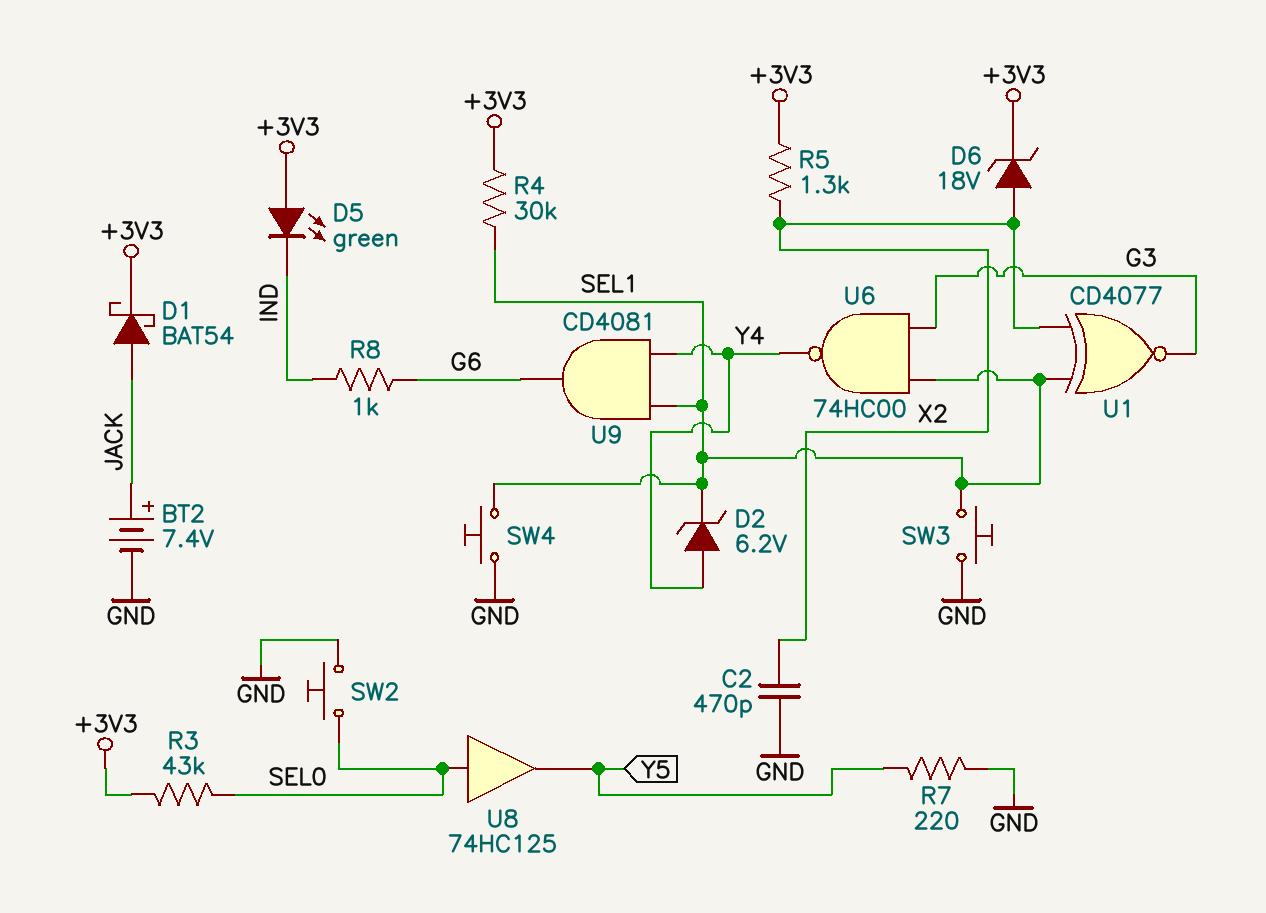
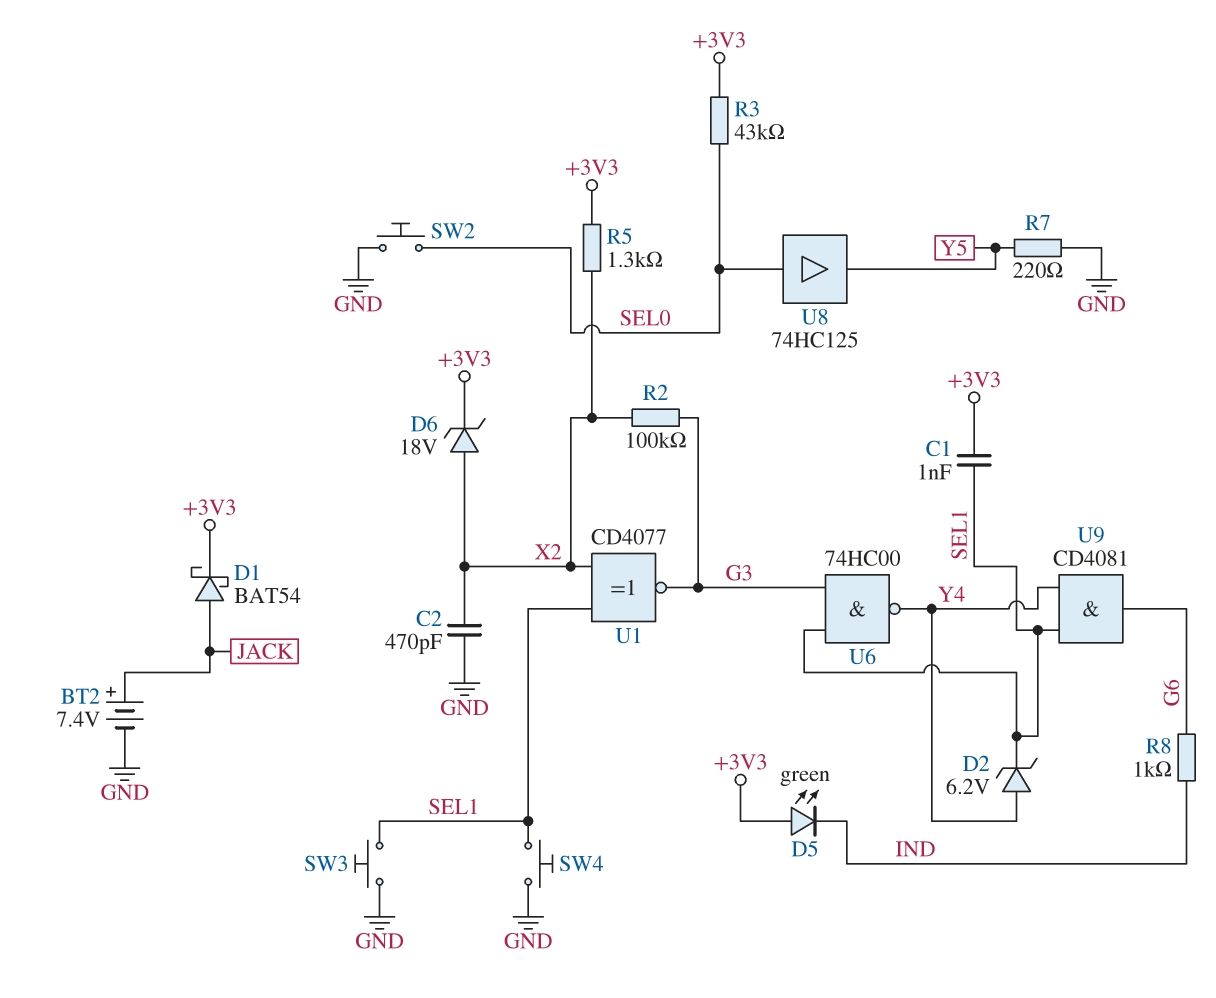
C1: none -> 1nF (+3V3, SEL1)
R2: none -> 100k (G3, X2)
R4: 30k (+3V3, SEL1) -> none

